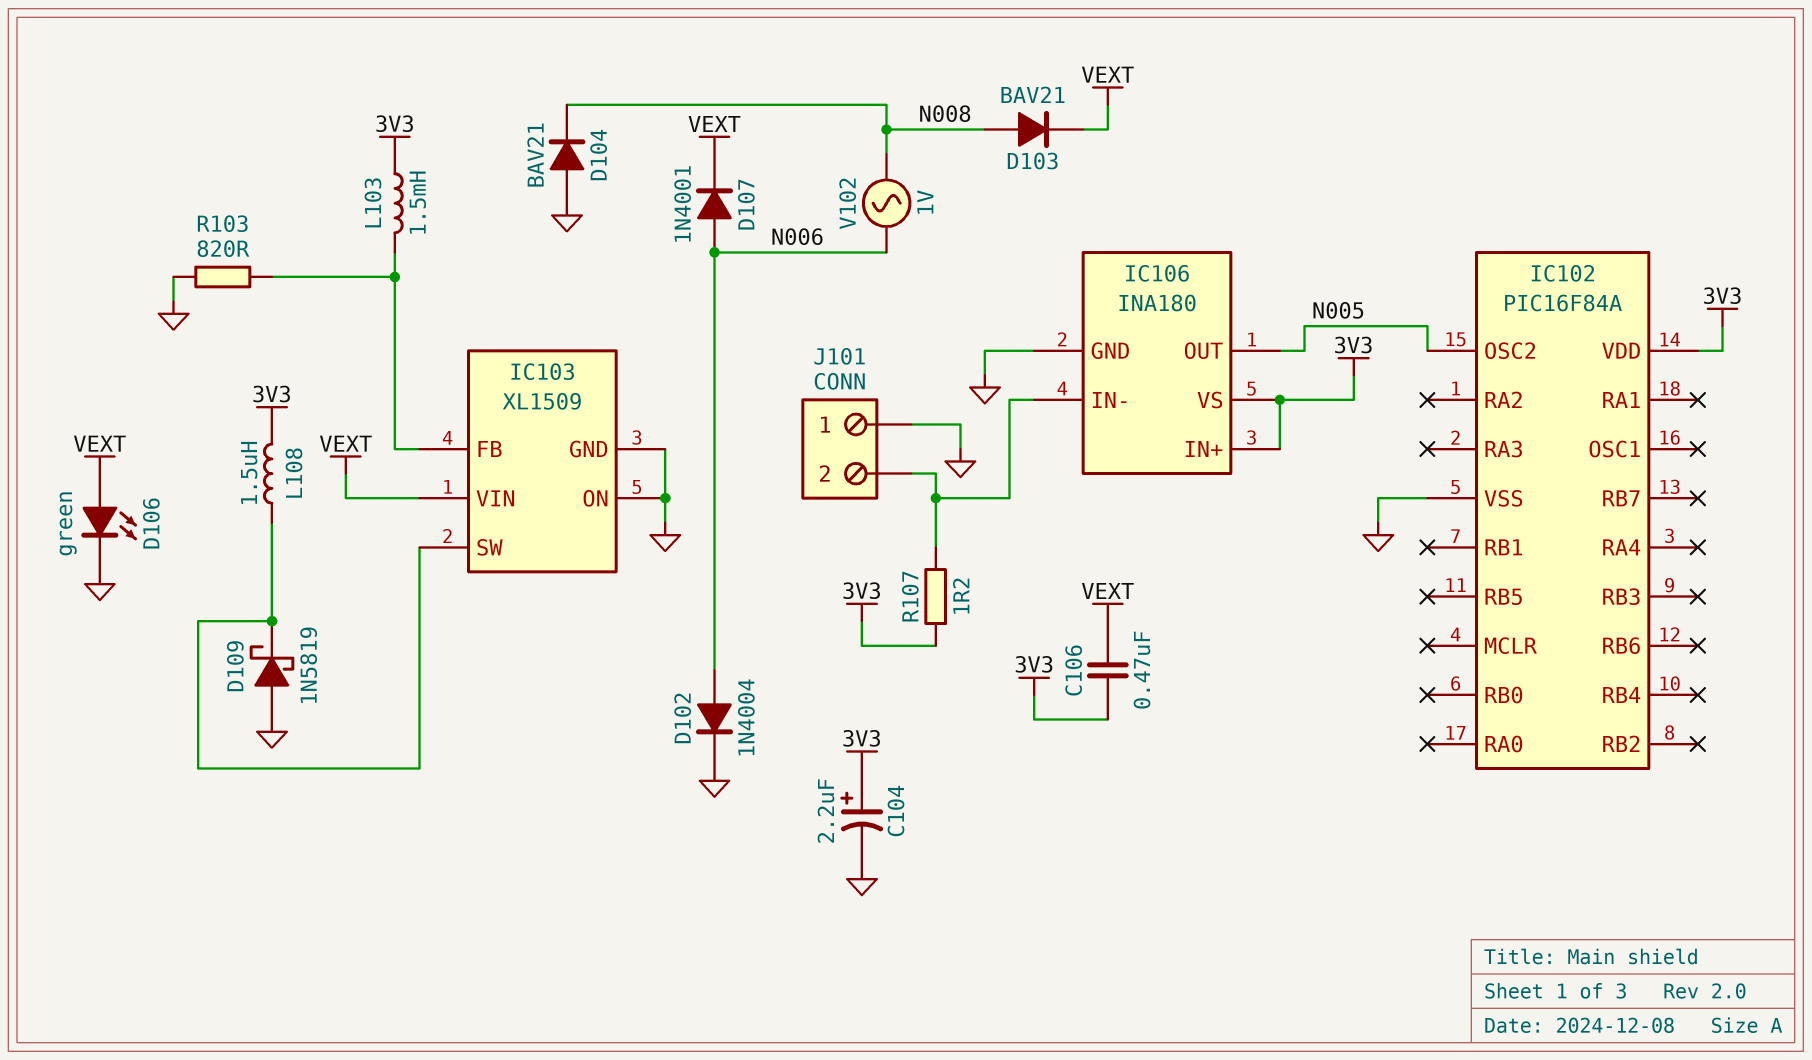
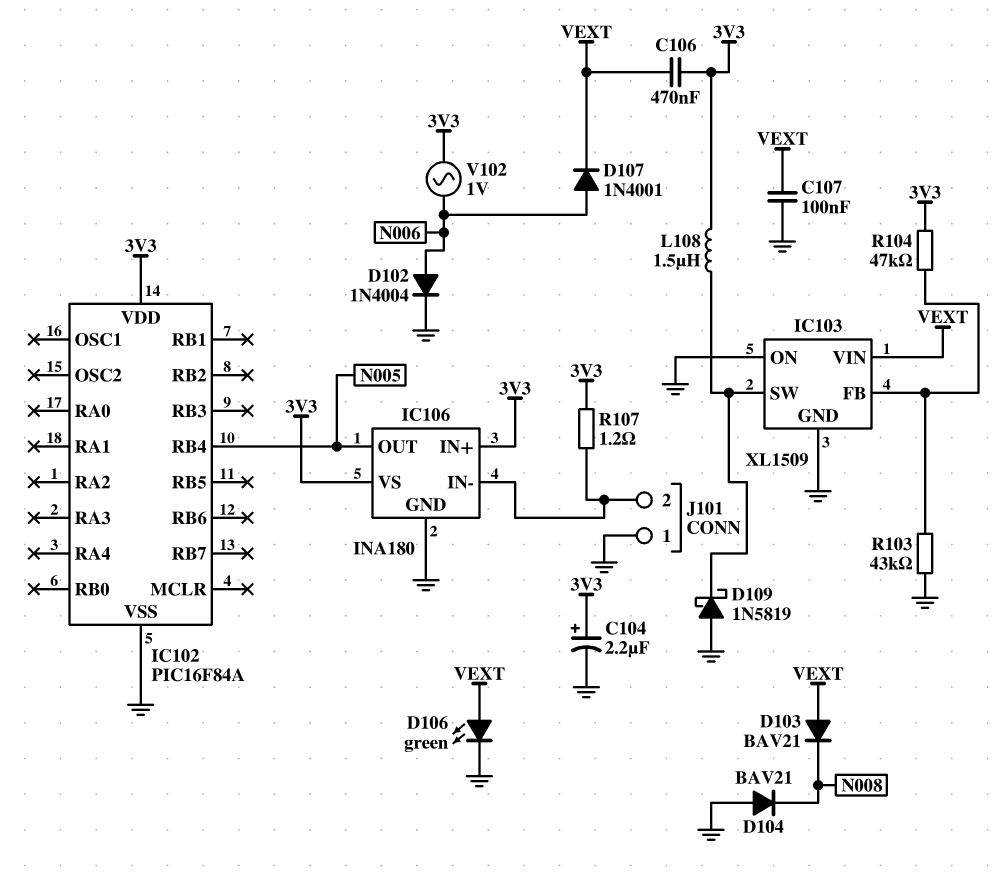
C107: none -> 100nF (GND, VEXT)
D103: diode BAV21 (A N008, K VEXT) -> diode BAV21 (A VEXT, K N008)
IC102 pin OSC2: N005 -> none
IC102 pin RB4: none -> N005
L103: 1.5mH (3V3, IC103/FB) -> none
R103: 820 (GND, IC103/FB) -> 43k (GND, IC103/FB)
R104: none -> 47k (3V3, IC103/FB)
V102: AC 1V (N006, N008) -> AC 1V (3V3, N006)

